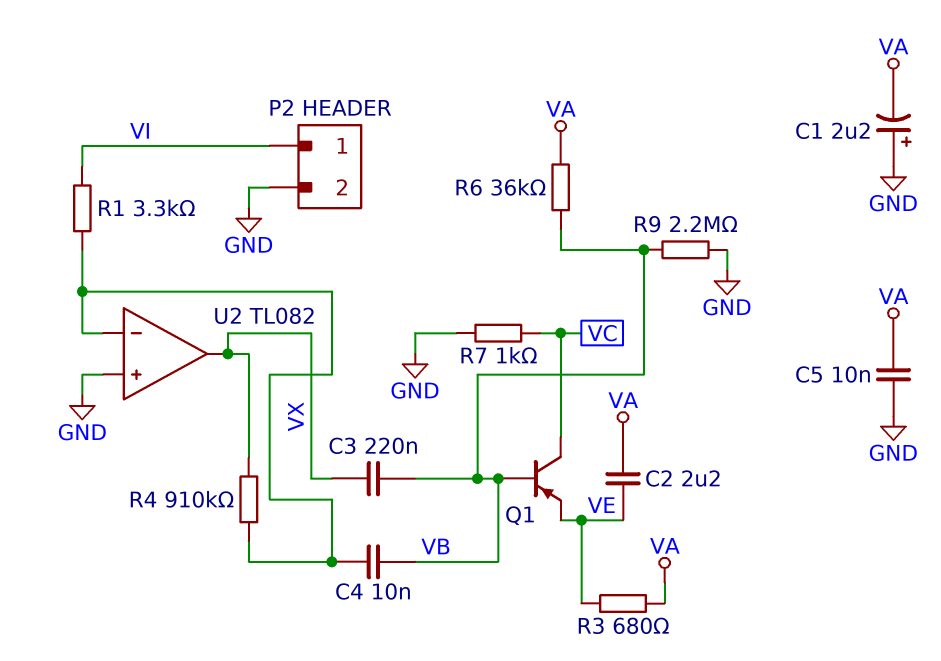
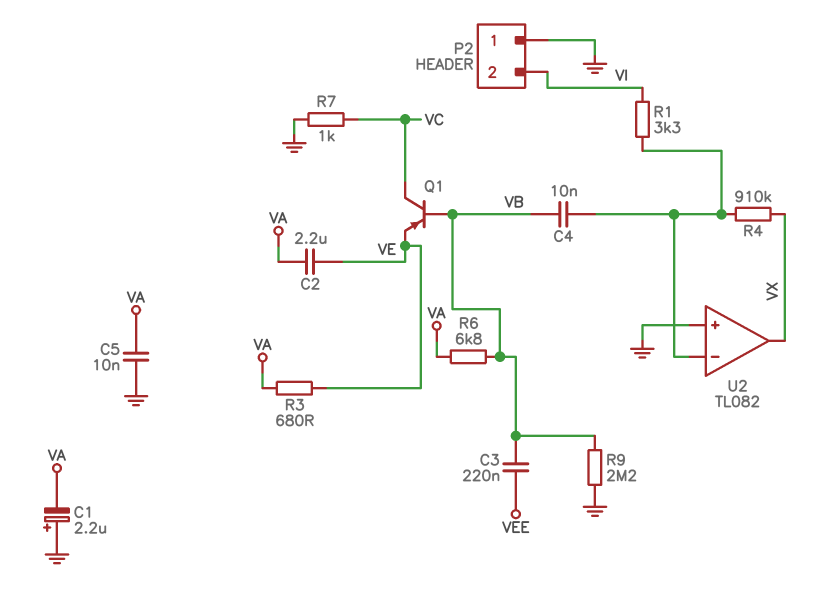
C3: 220nF (VB, VX) -> 220nF (VB, VEE)
P2 pin 1: VI -> GND
P2 pin 2: GND -> VI
R6: 36k (VA, VB) -> 6.8k (VA, VB)

